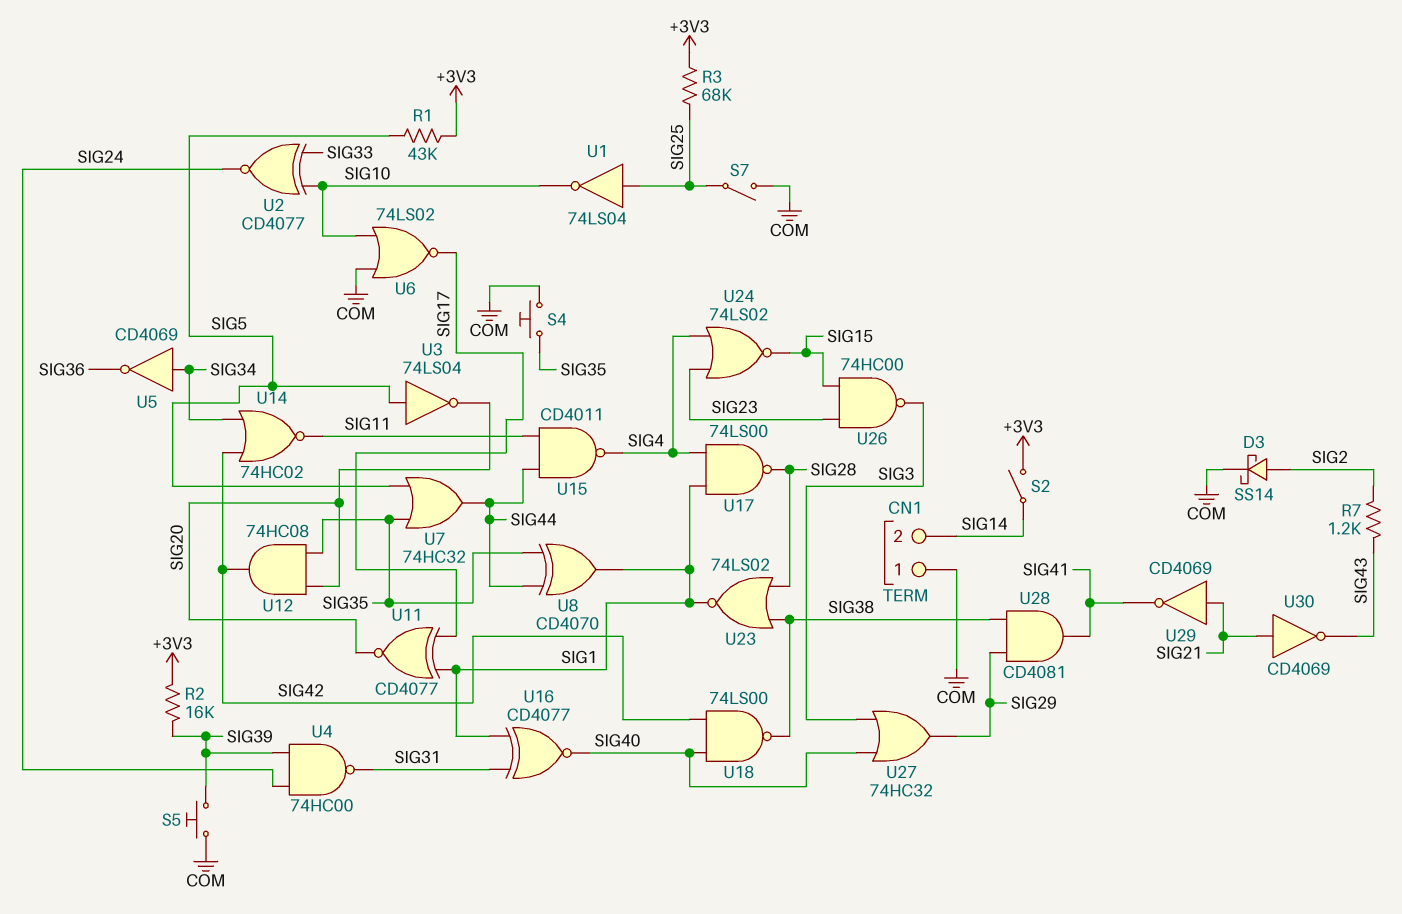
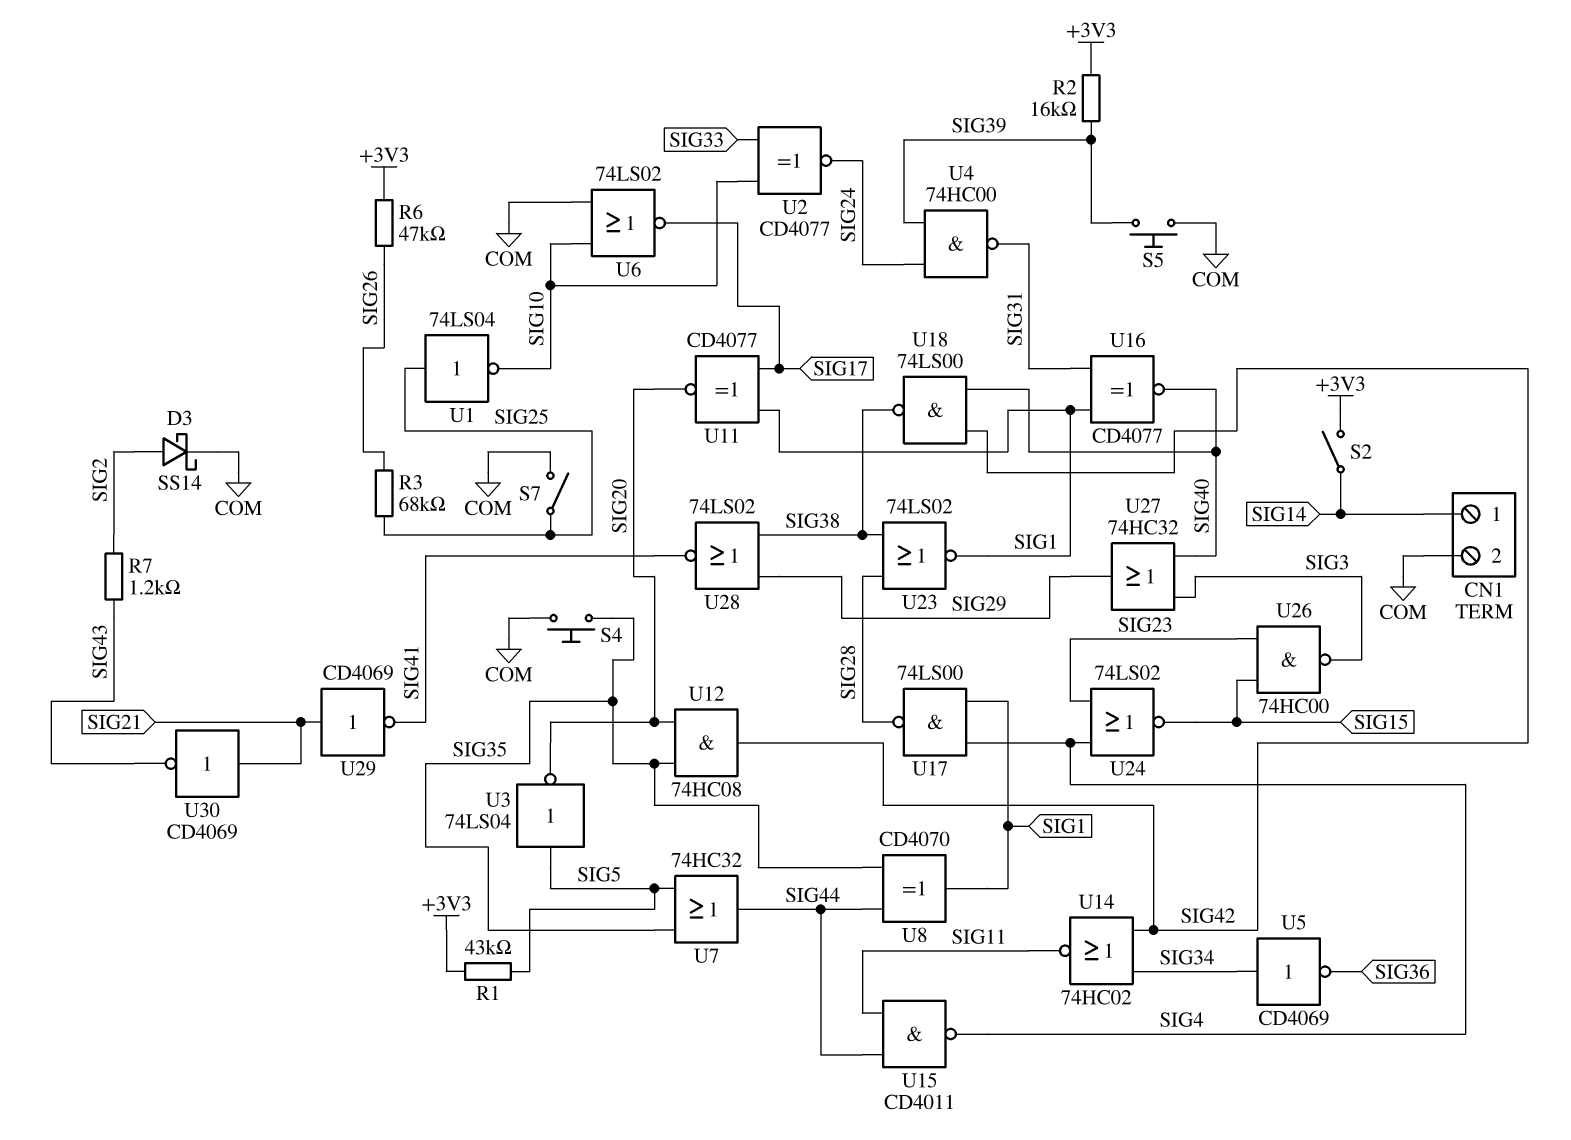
CN1 pin 1: COM -> SIG14
CN1 pin 2: SIG14 -> COM
R3: 68k (+3V3, SIG25) -> 68k (SIG25, SIG26)
R6: none -> 47k (+3V3, SIG26)
U28: AND CD4081 (in SIG29, in SIG38, out SIG41) -> NOR 74LS02 (in SIG29, in SIG38, out SIG41)

